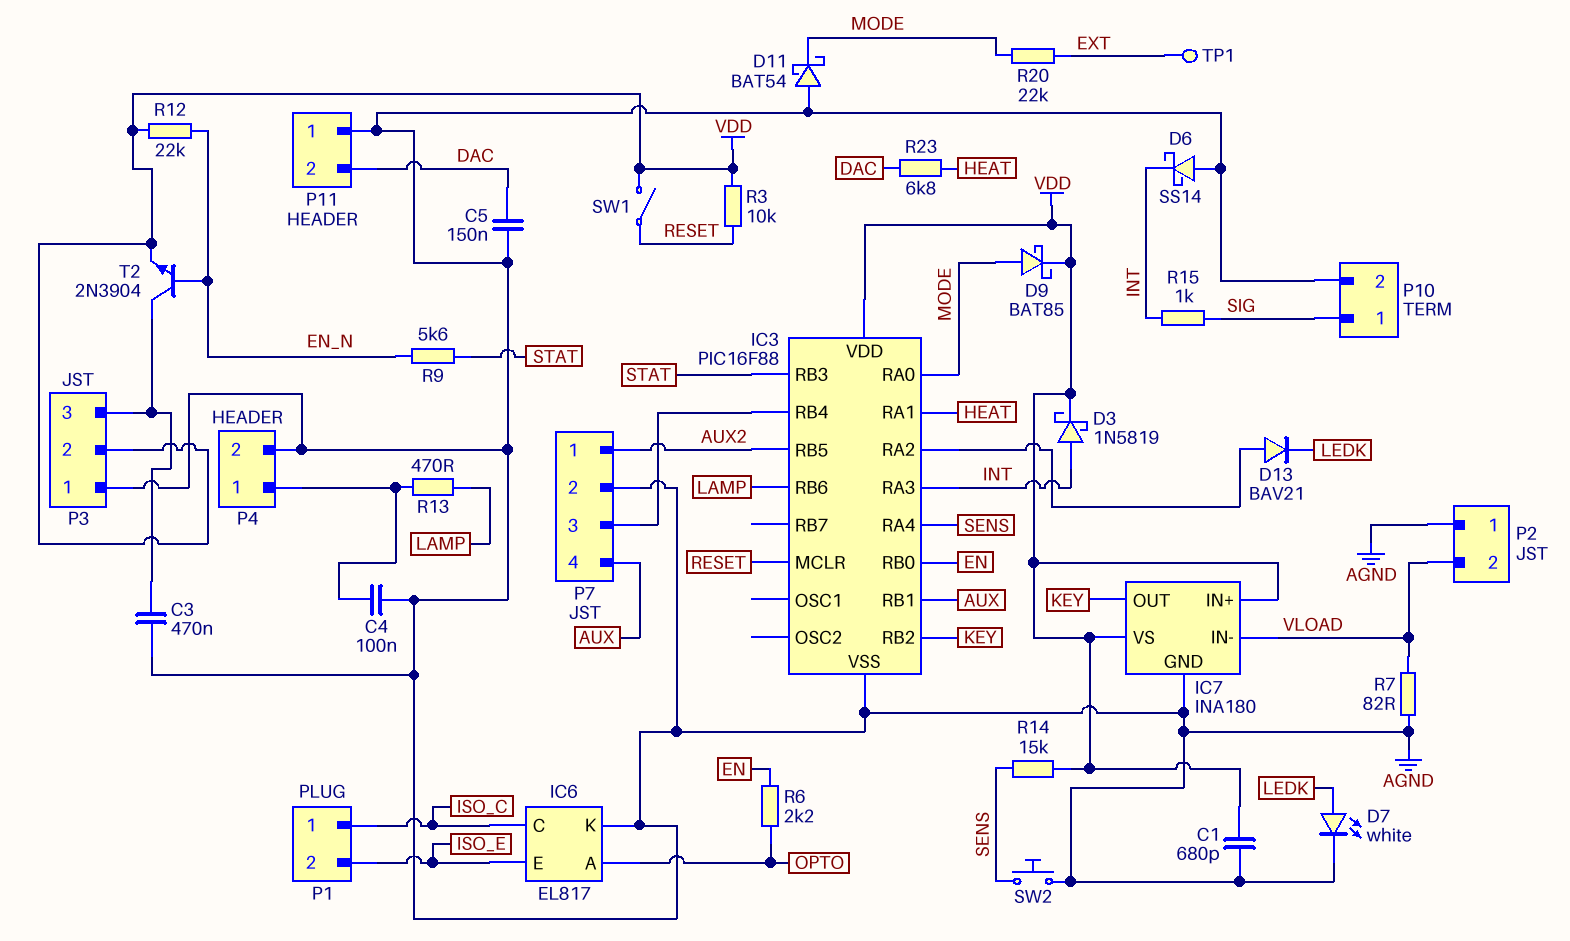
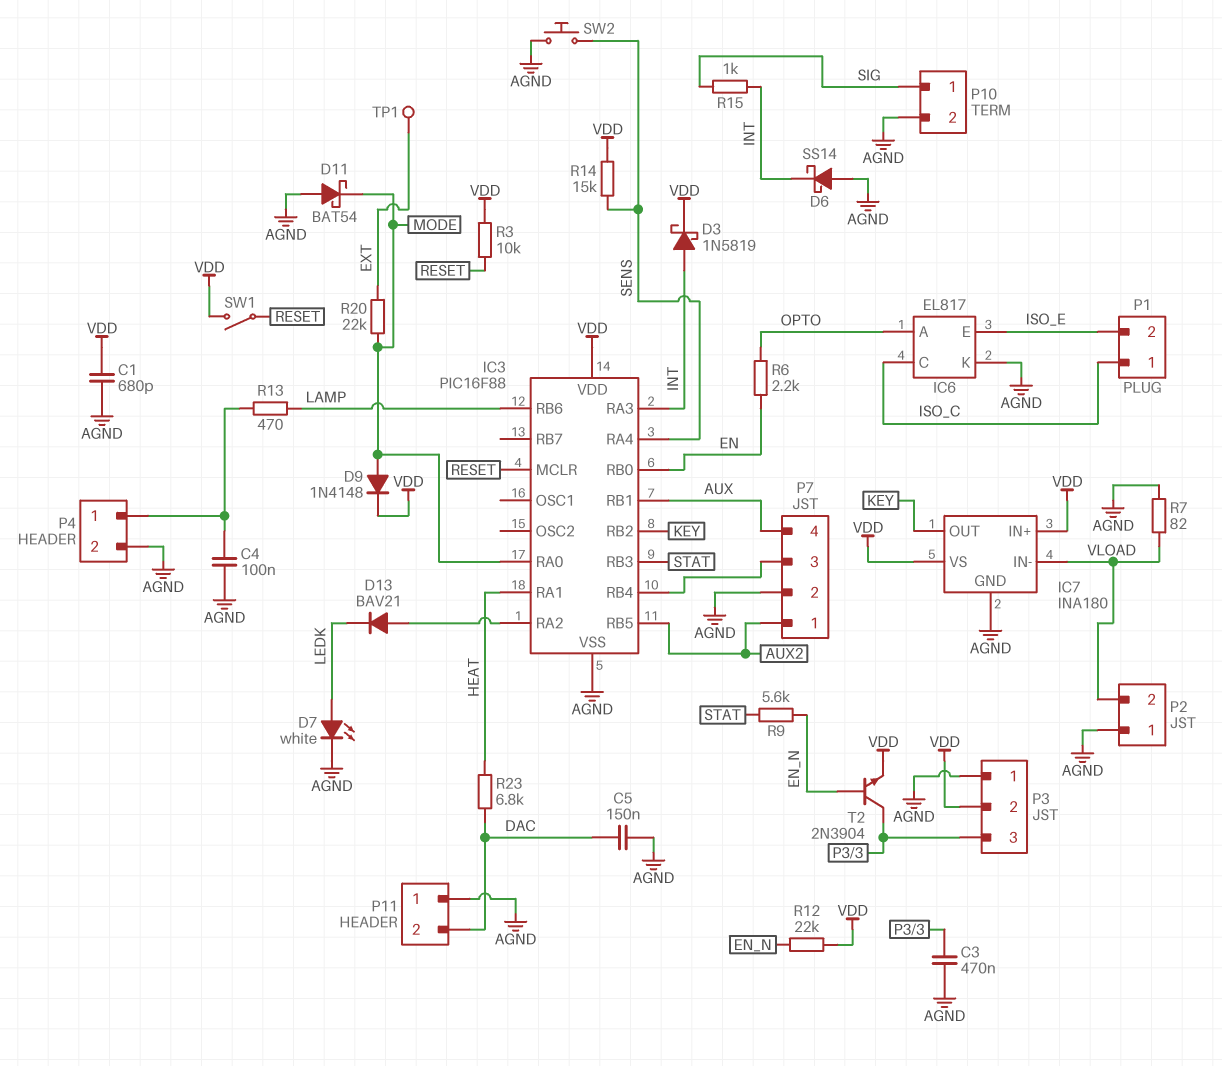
D9: schottky BAT85 (A MODE, K VDD) -> diode 1N4148 (A MODE, K VDD)

